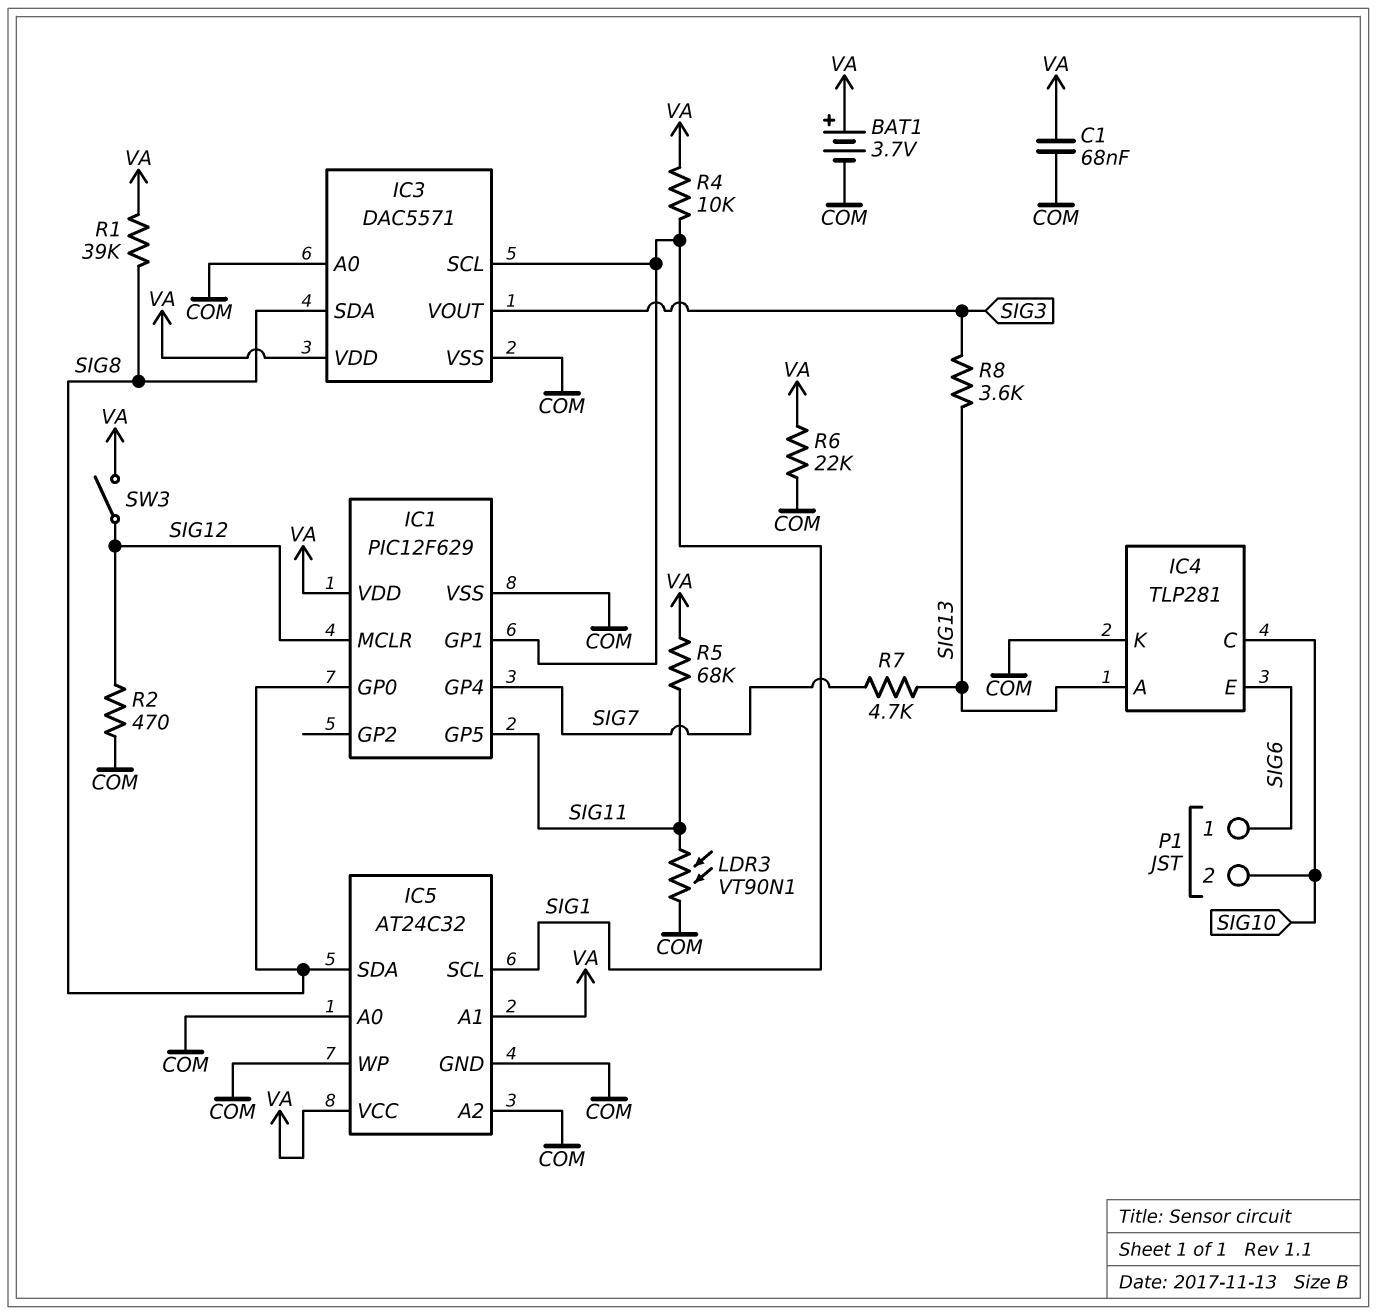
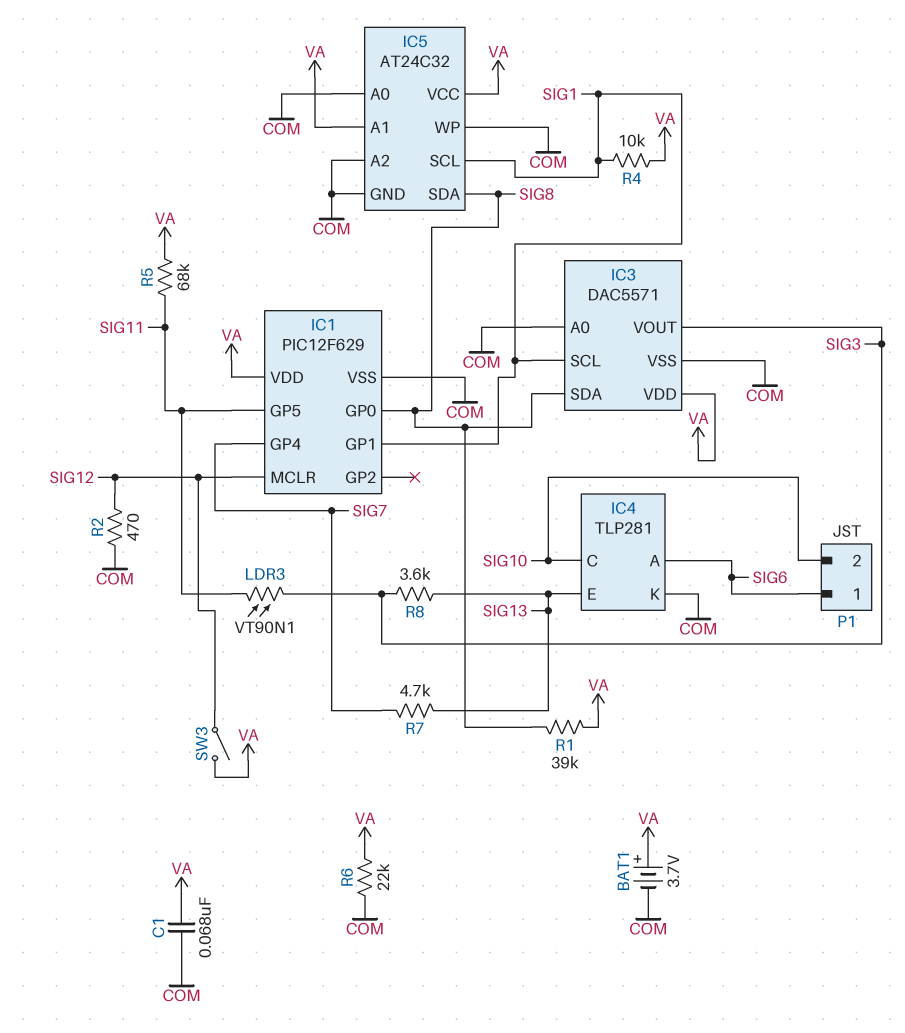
IC4 pin A: SIG13 -> SIG6
IC4 pin E: SIG6 -> SIG13
LDR3: VT90N1 (COM, SIG11) -> VT90N1 (SIG3, SIG11)

